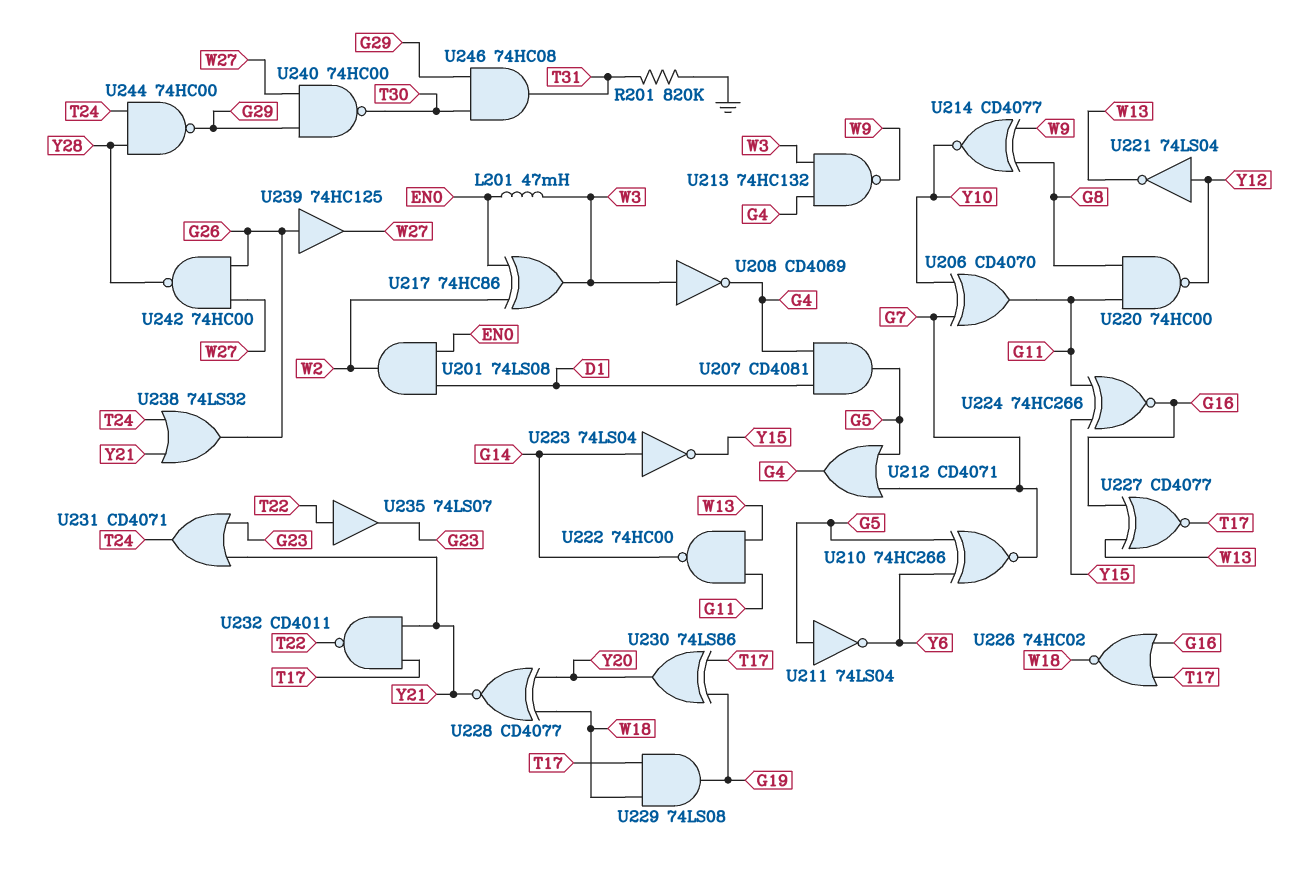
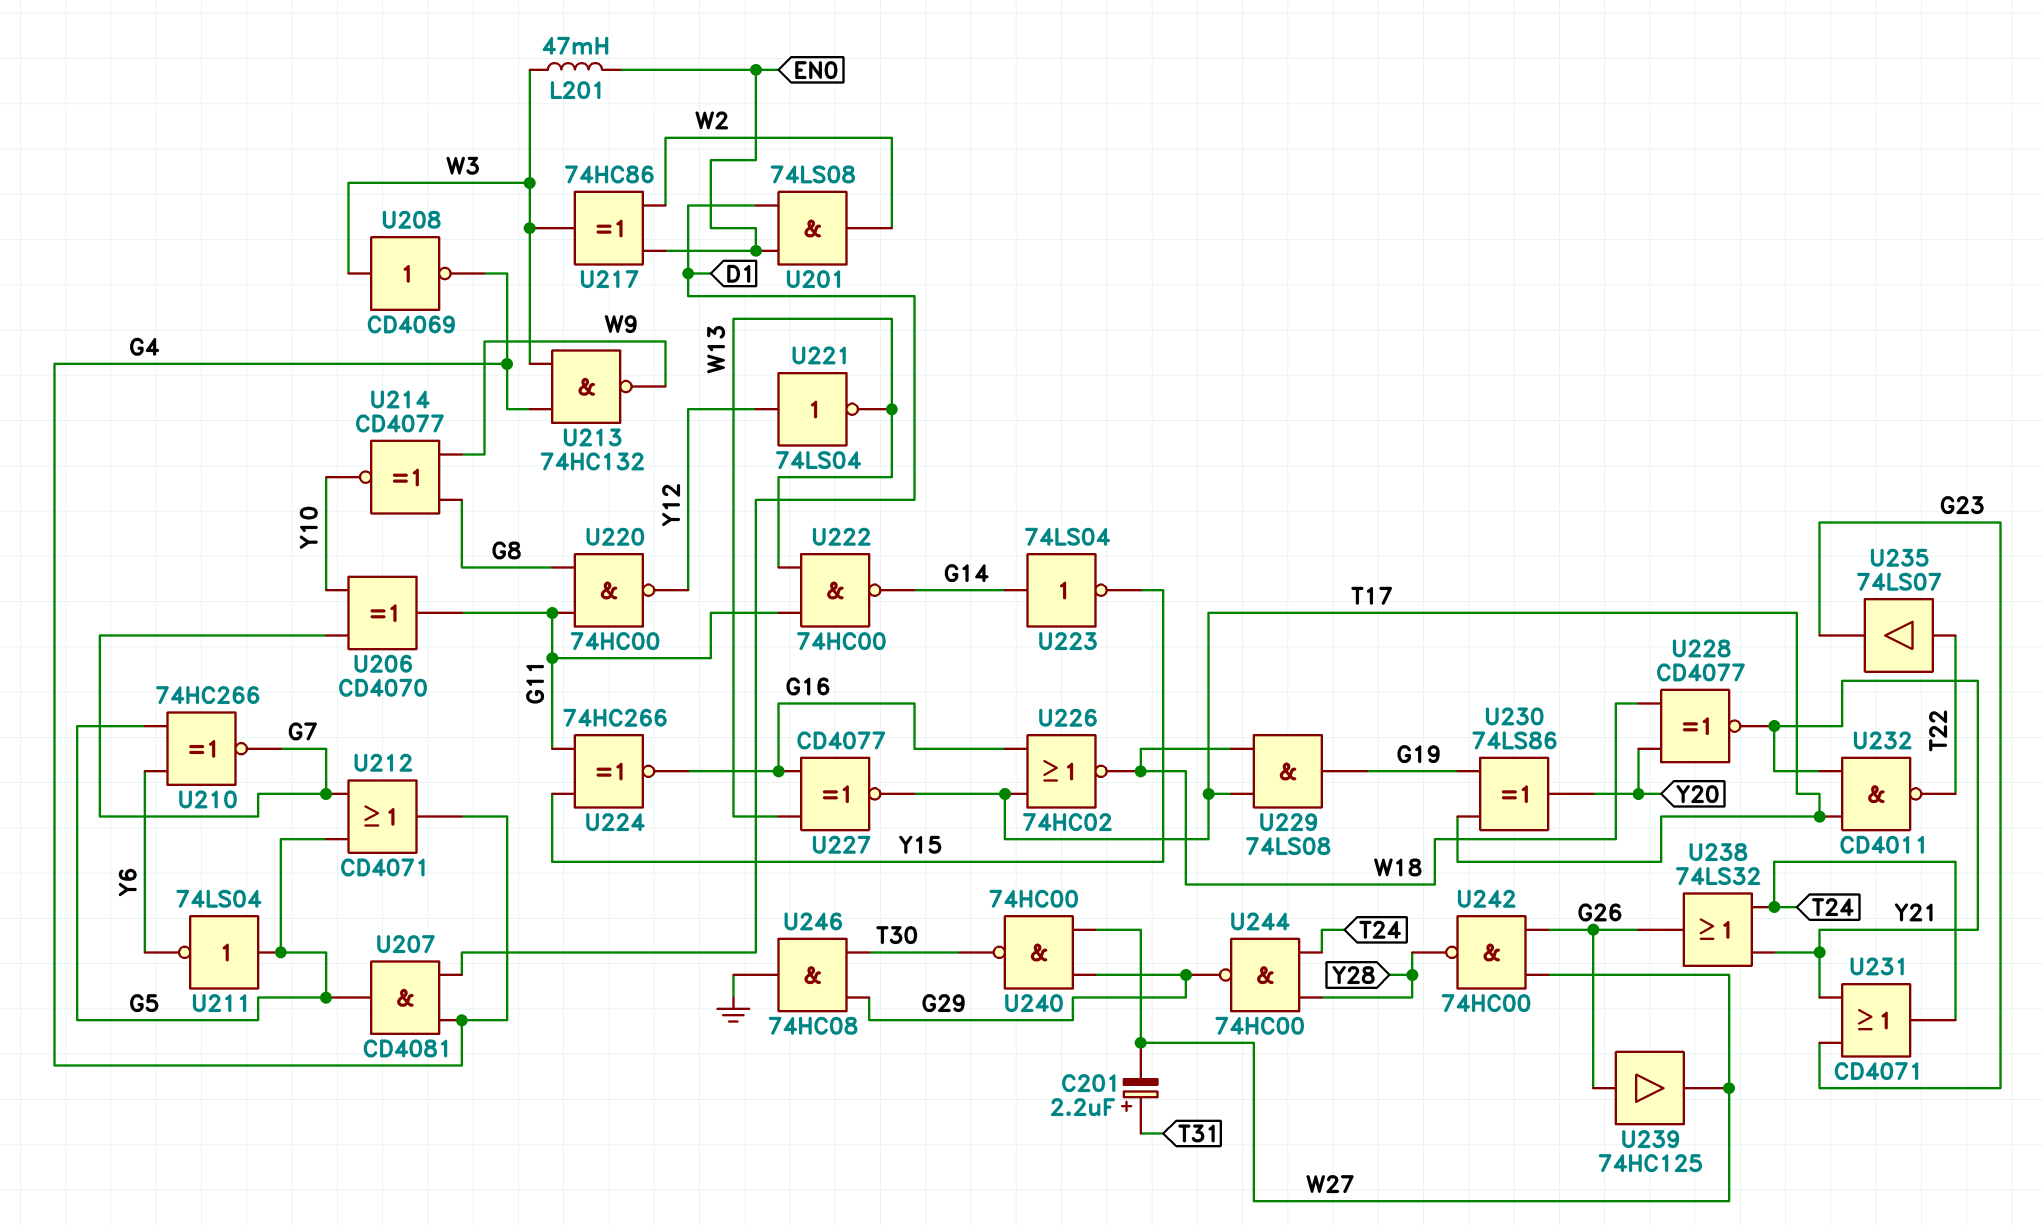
C201: none -> 2.2uF (plus T31, minus W27)
R201: 820k (GND, T31) -> none
U246: AND 74HC08 (in G29, in T30, out T31) -> AND 74HC08 (in G29, in T30, out GND)

